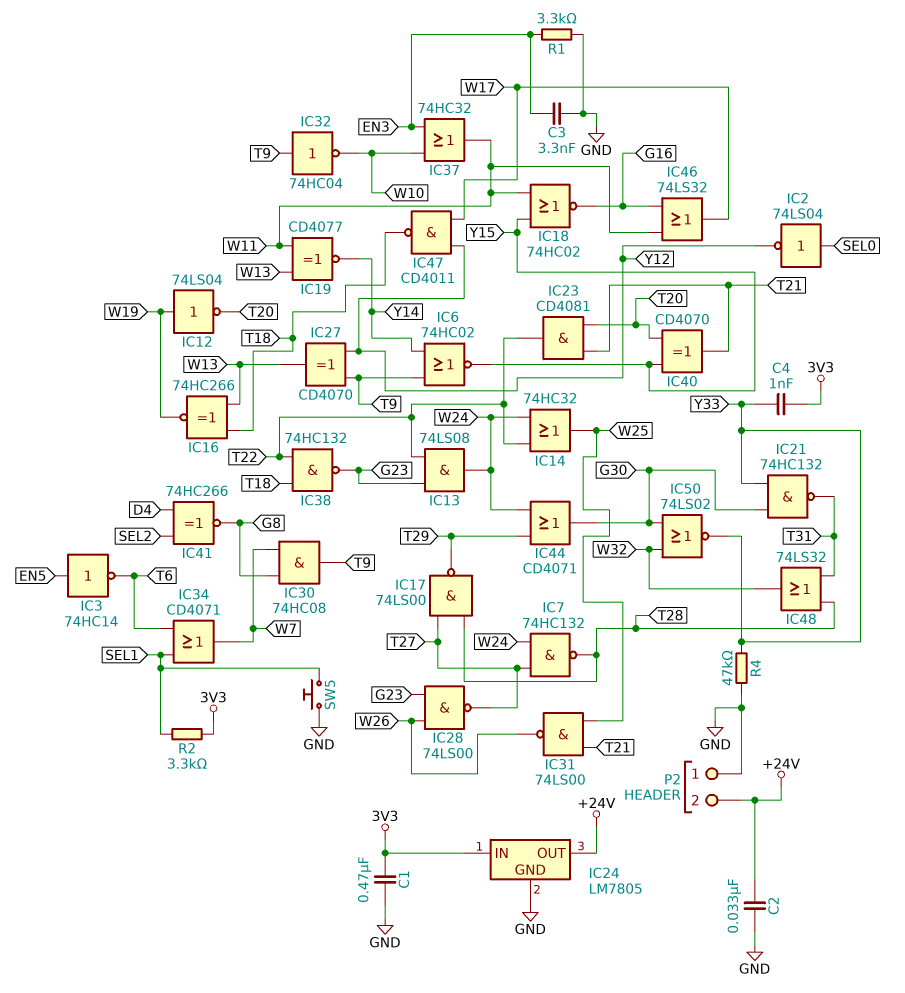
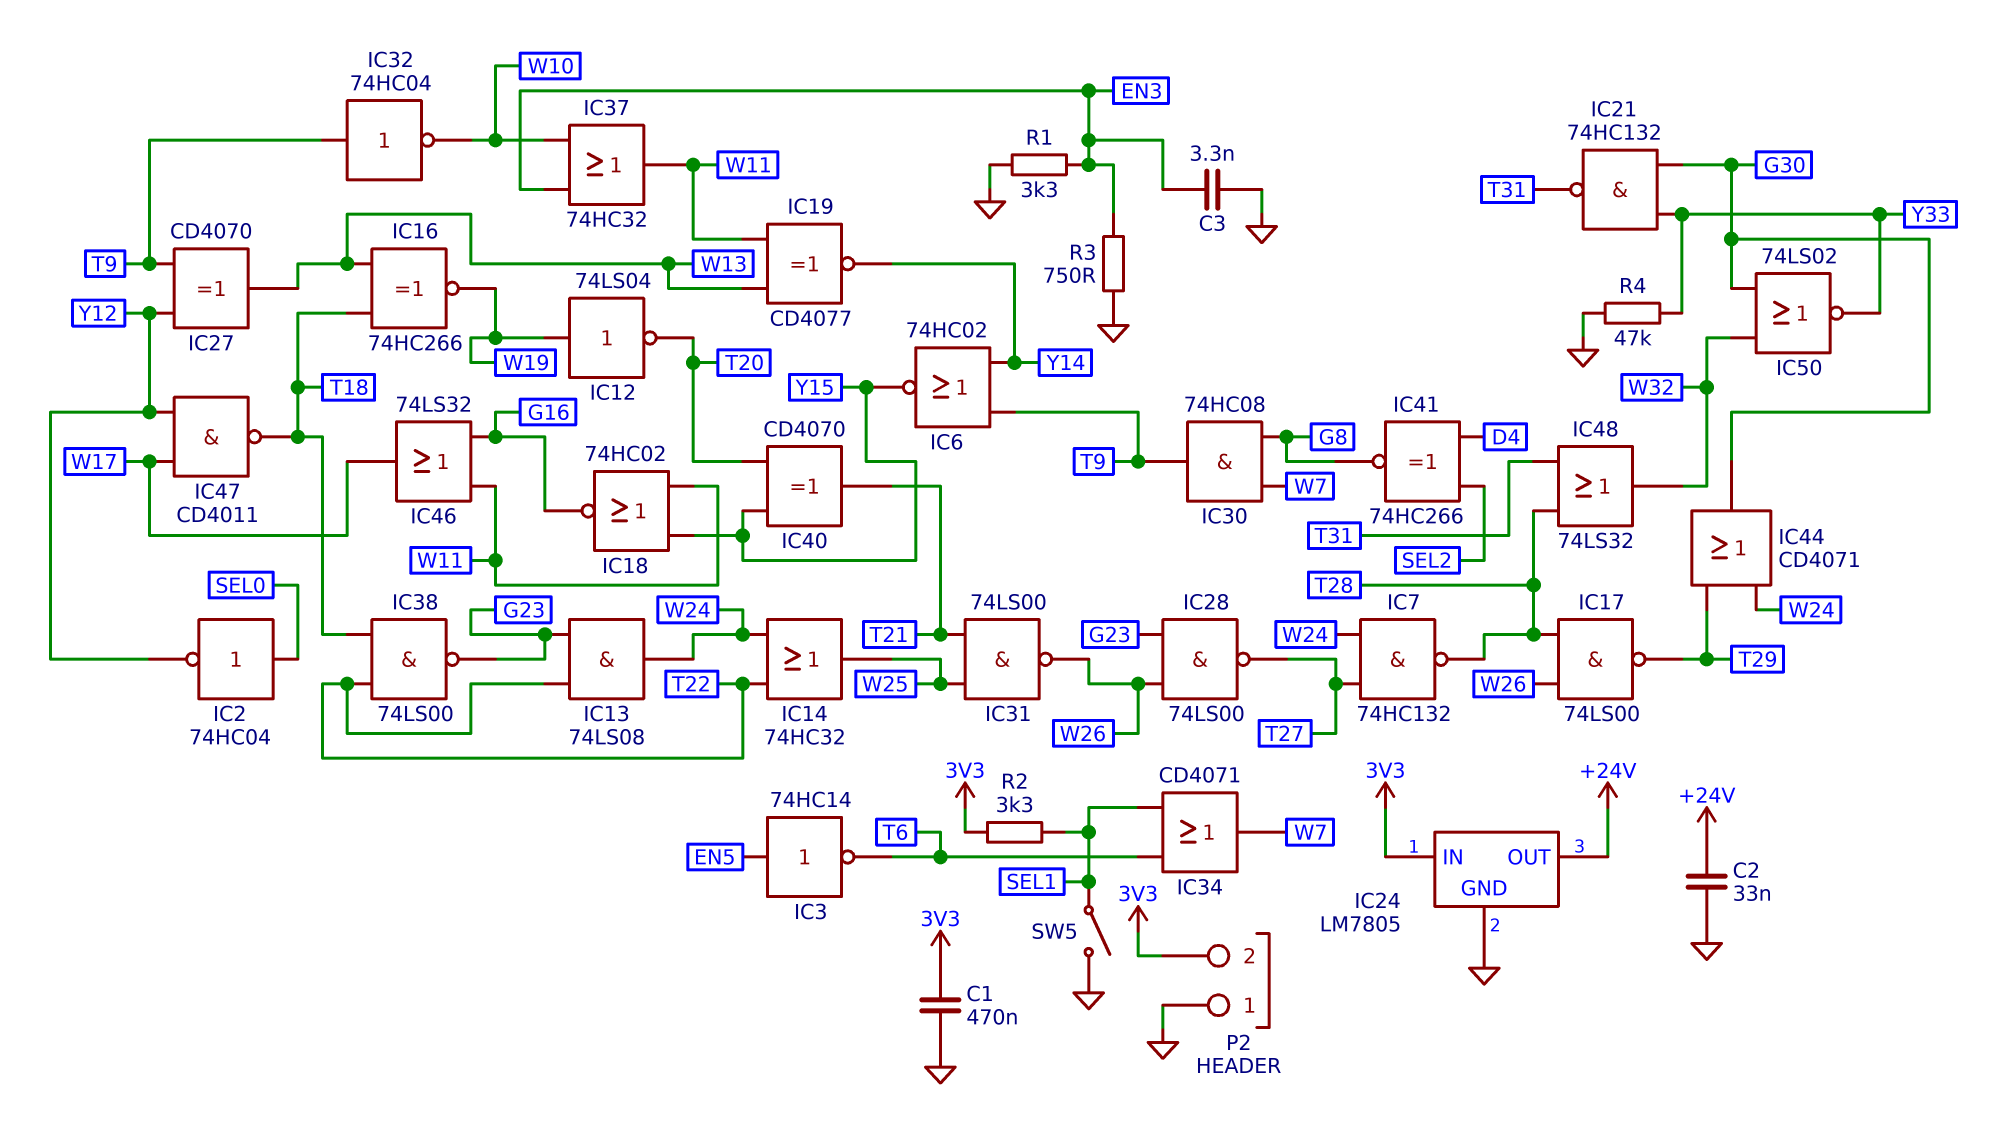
C4: 1nF (3V3, Y33) -> none
IC2: NOT 74LS04 (in SEL0, out Y12) -> NOT 74HC04 (in SEL0, out Y12)
IC17: NAND 74LS00 (in T27, in T28, out T29) -> NAND 74LS00 (in T28, in W26, out T29)
IC23: AND CD4081 (in T20, in T21, out T22) -> none
IC38: NAND 74HC132 (in T18, in T22, out G23) -> NAND 74LS00 (in T18, in T22, out G23)
P2 pin 2: +24V -> 3V3
R3: none -> 750 (EN3, GND)
SW5: button (GND, SEL1) -> switch (GND, SEL1)

